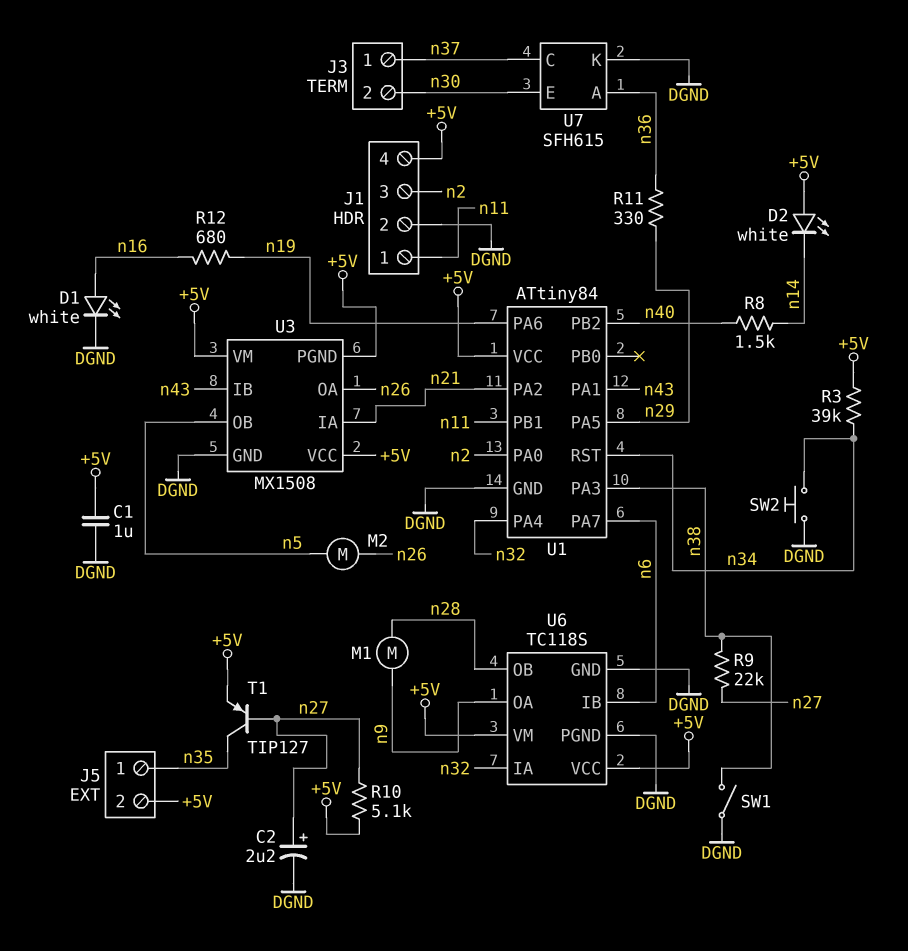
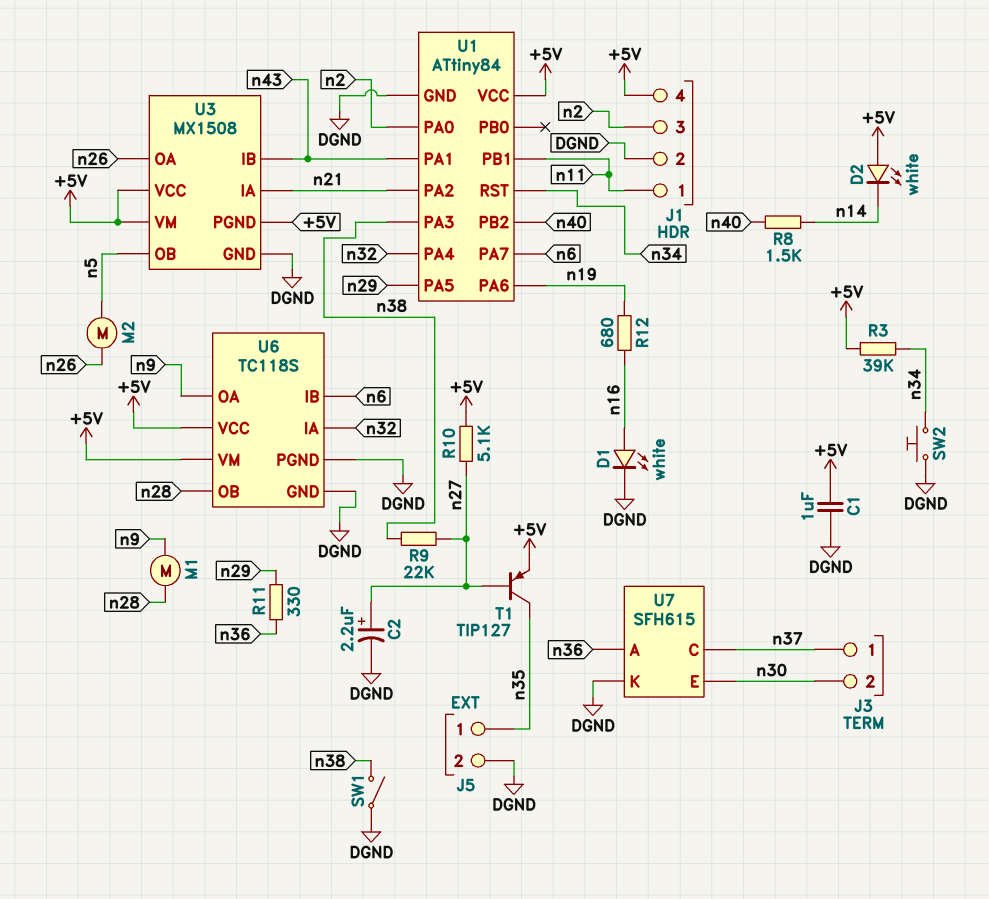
J5 pin 2: +5V -> DGND

